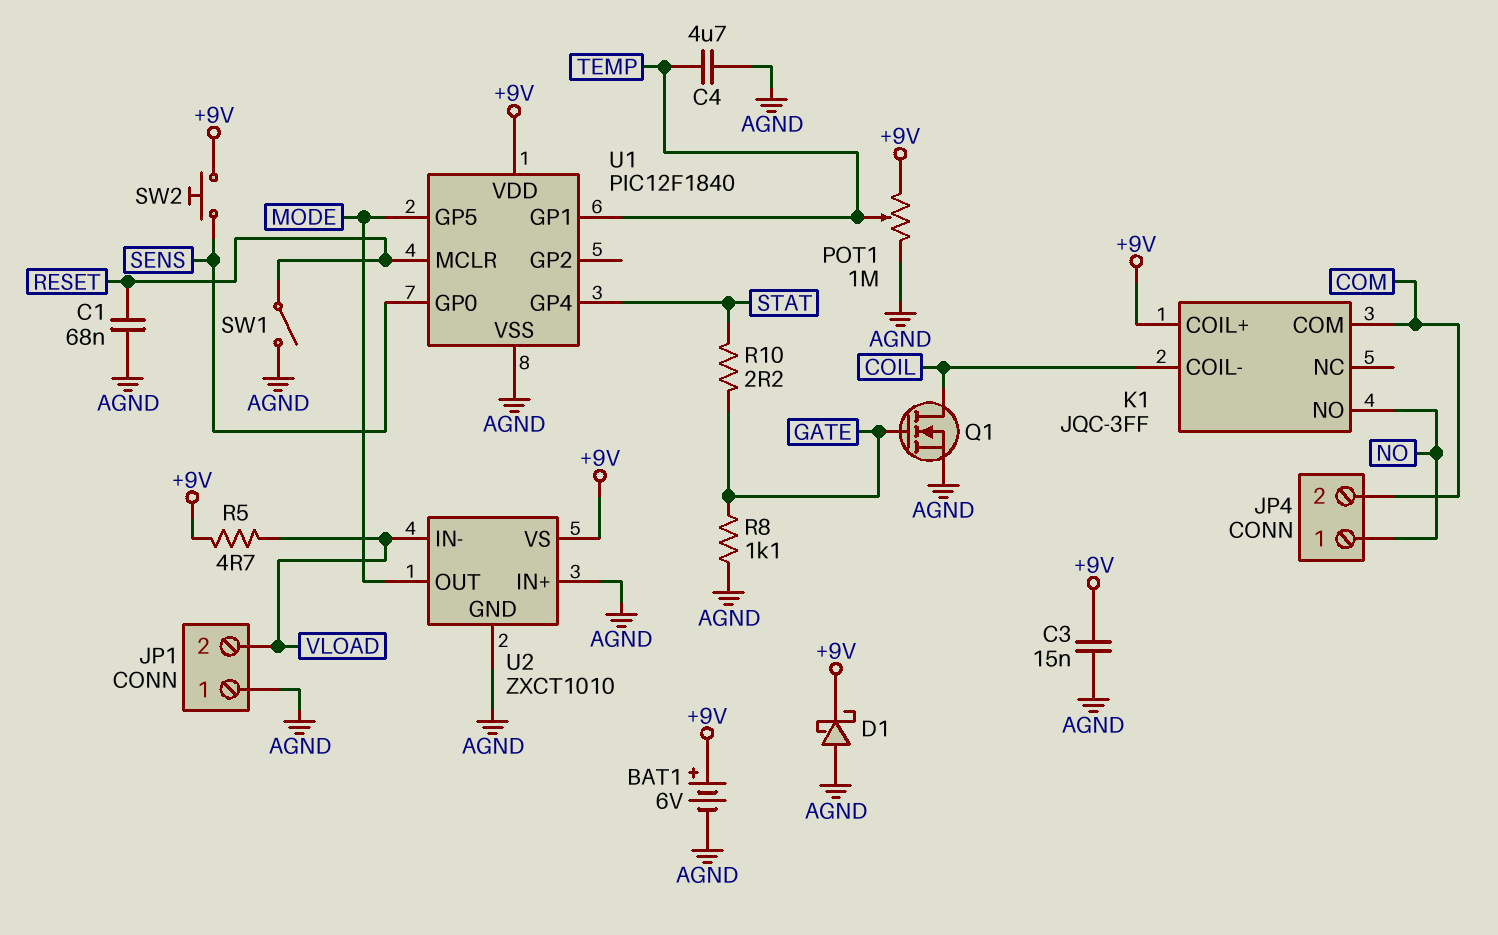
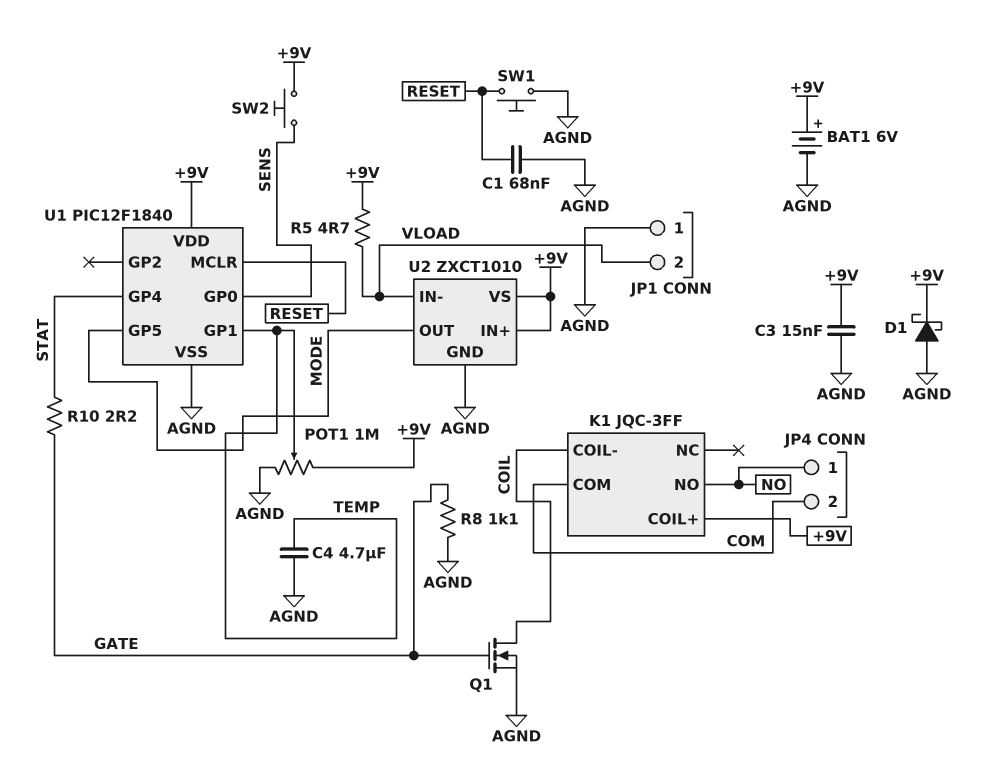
SW1: switch (AGND, RESET) -> button (AGND, RESET)
U2 pin IN+: AGND -> +9V

